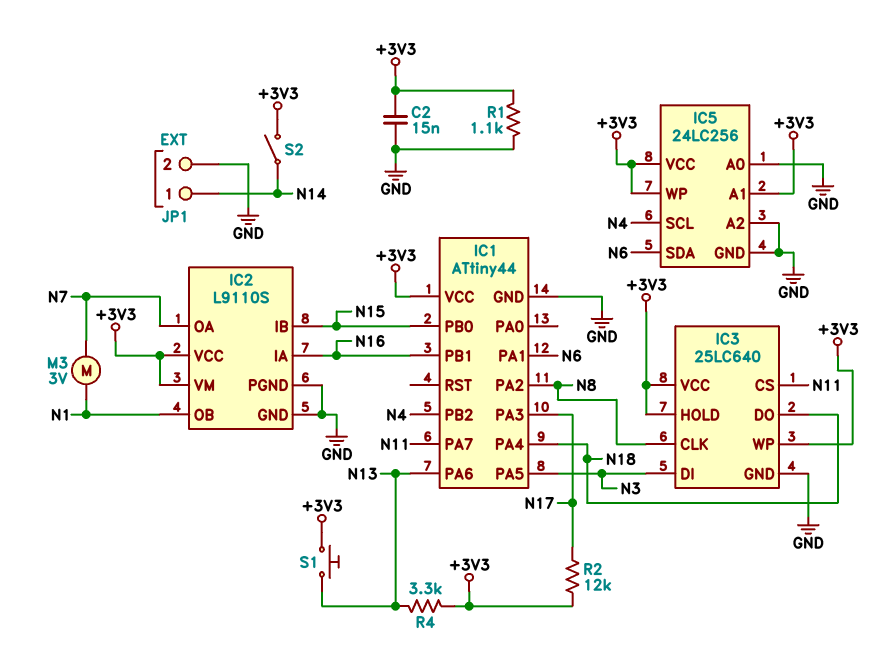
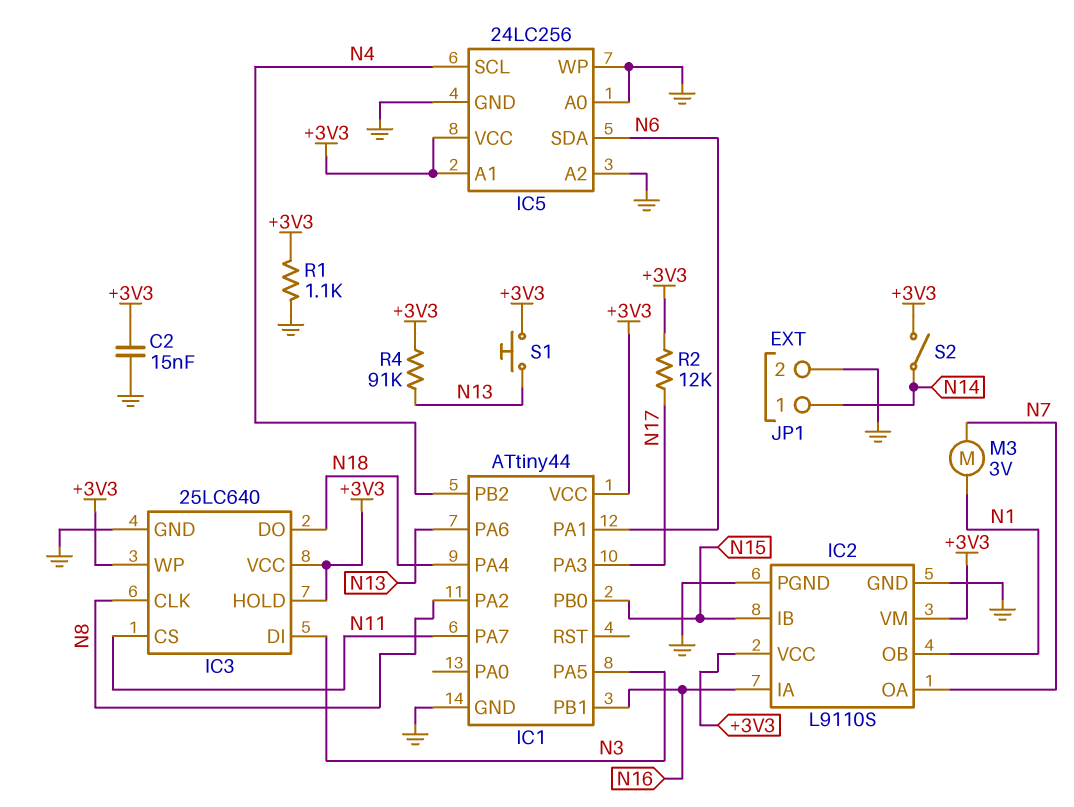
IC5 pin WP: +3V3 -> GND
R4: 3.3k (+3V3, N13) -> 91k (+3V3, N13)

